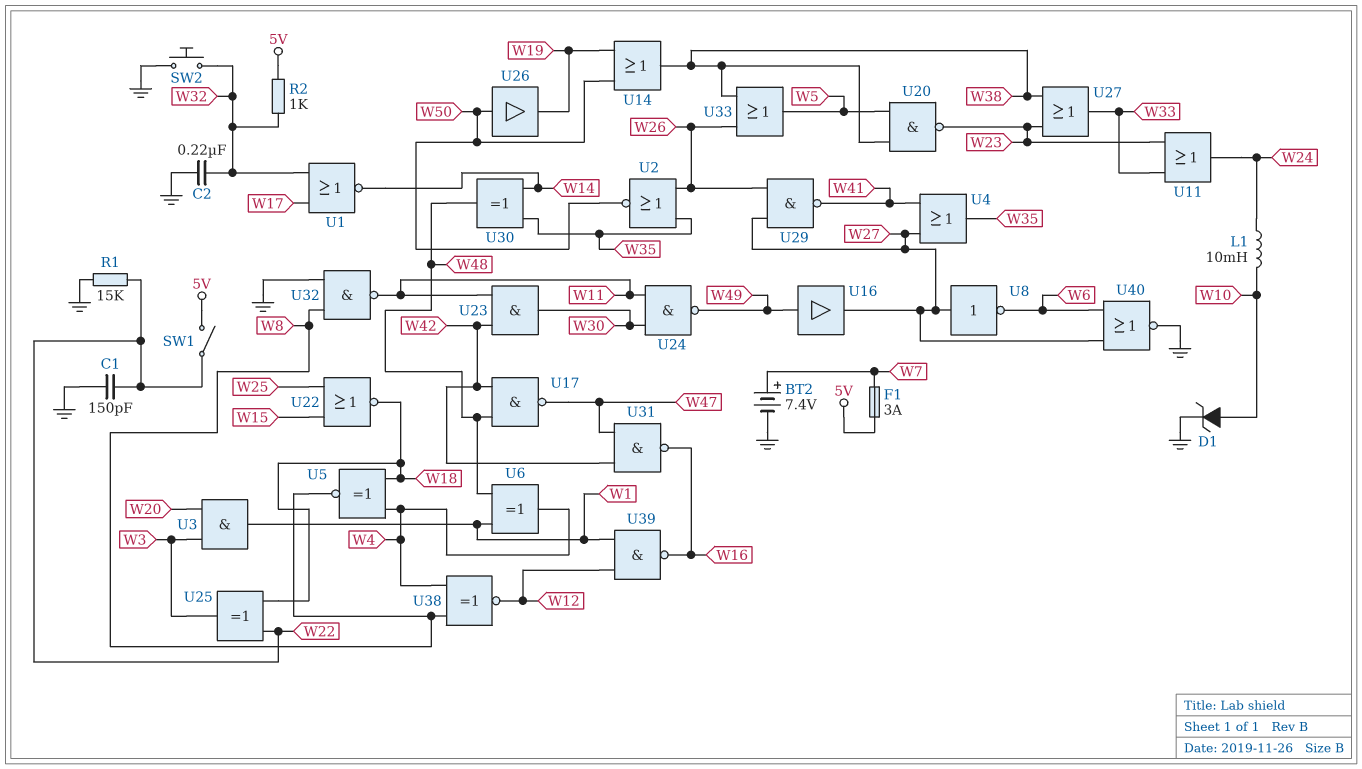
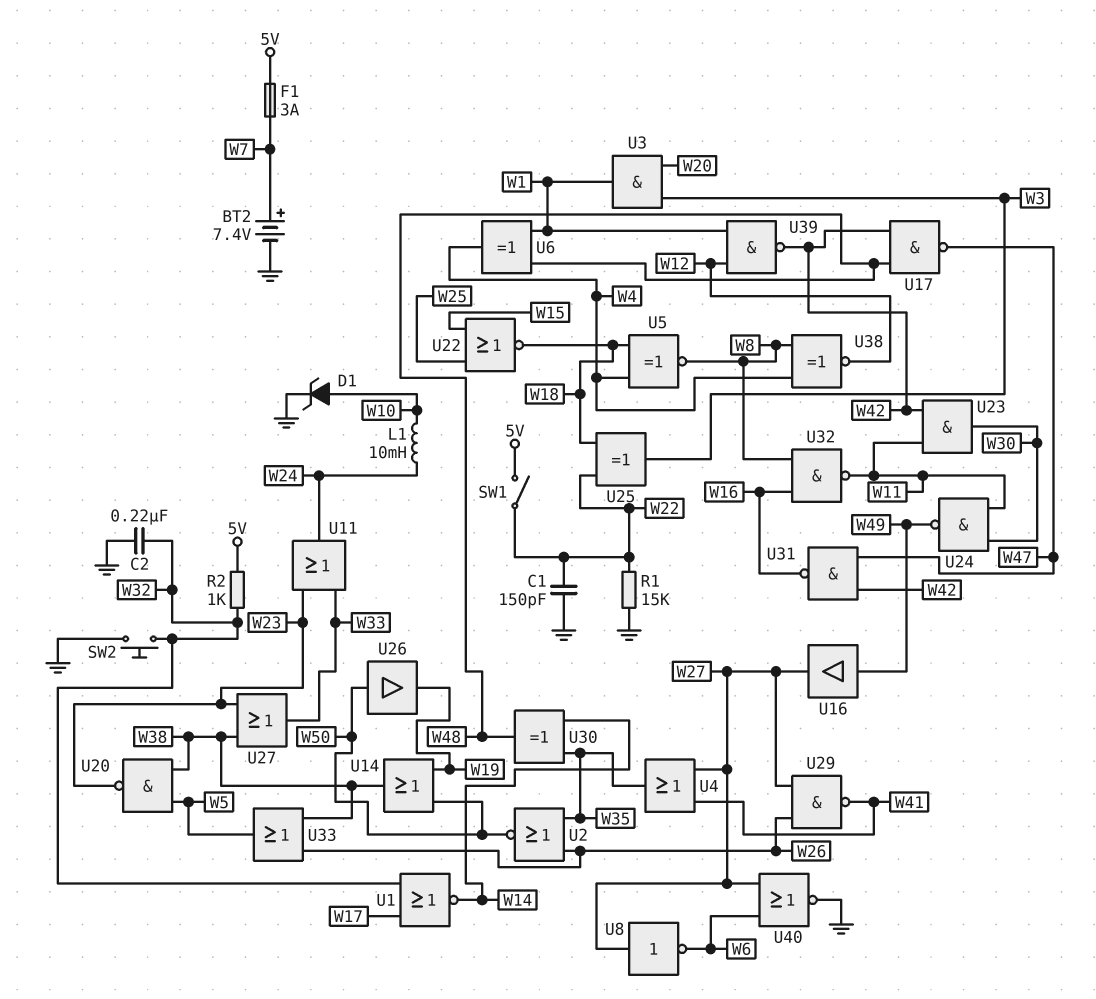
U32: NAND (in GND, in W8, out W11) -> NAND (in W8, in W16, out W11)
U39: NAND (in W1, in W12, out W16) -> NAND (in W1, in W12, out W42)

